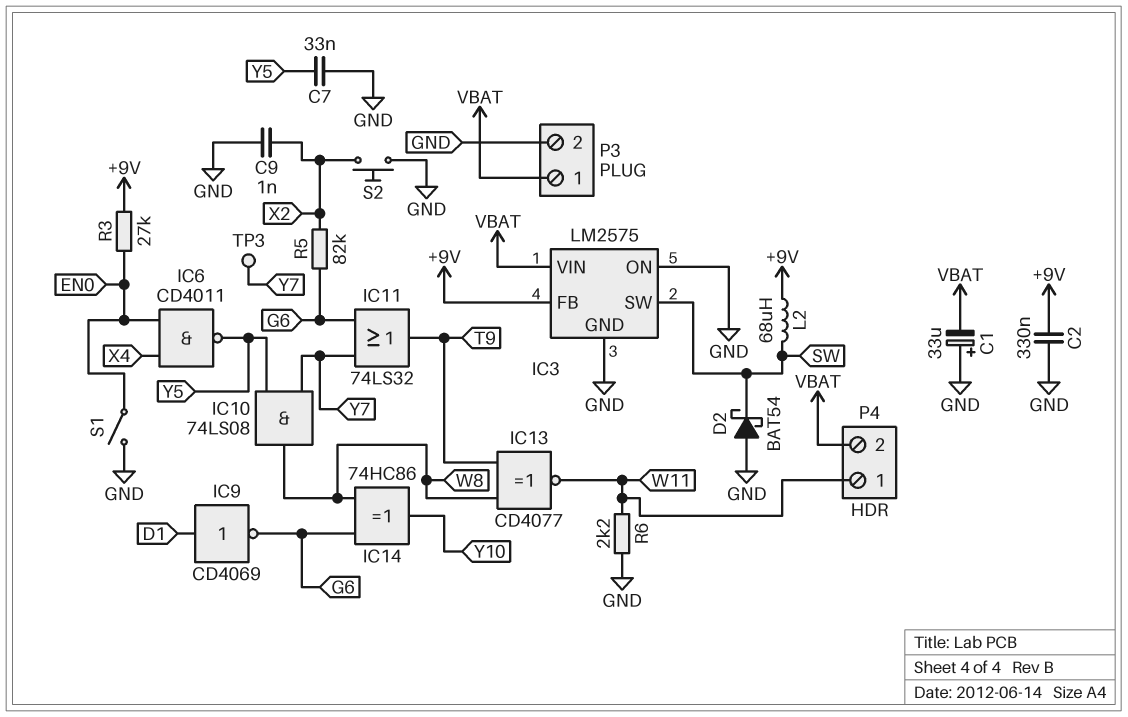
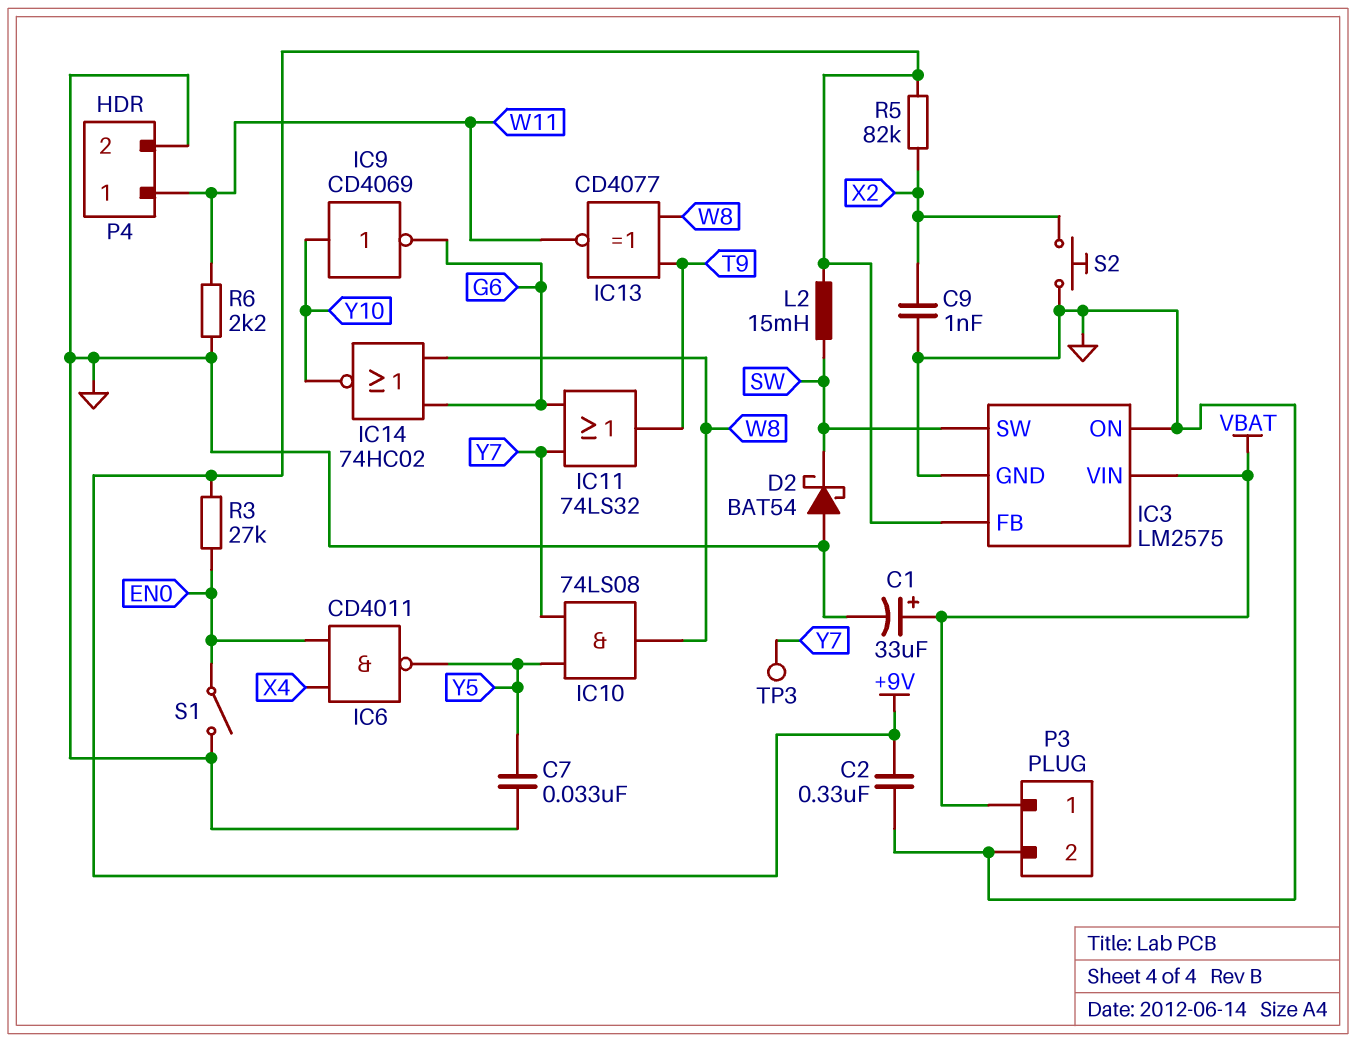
C1: 33uF (plus GND, minus VBAT) -> 33uF (plus VBAT, minus GND)
IC9: NOT CD4069 (in D1, out G6) -> NOT CD4069 (in Y10, out G6)
IC14: XOR 74HC86 (in G6, in W8, out Y10) -> NOR 74HC02 (in G6, in W8, out Y10)
L2: 68uH (+9V, SW) -> 15mH (+9V, SW)
P4 pin 2: VBAT -> GND
R5: 82k (G6, X2) -> 82k (+9V, X2)

